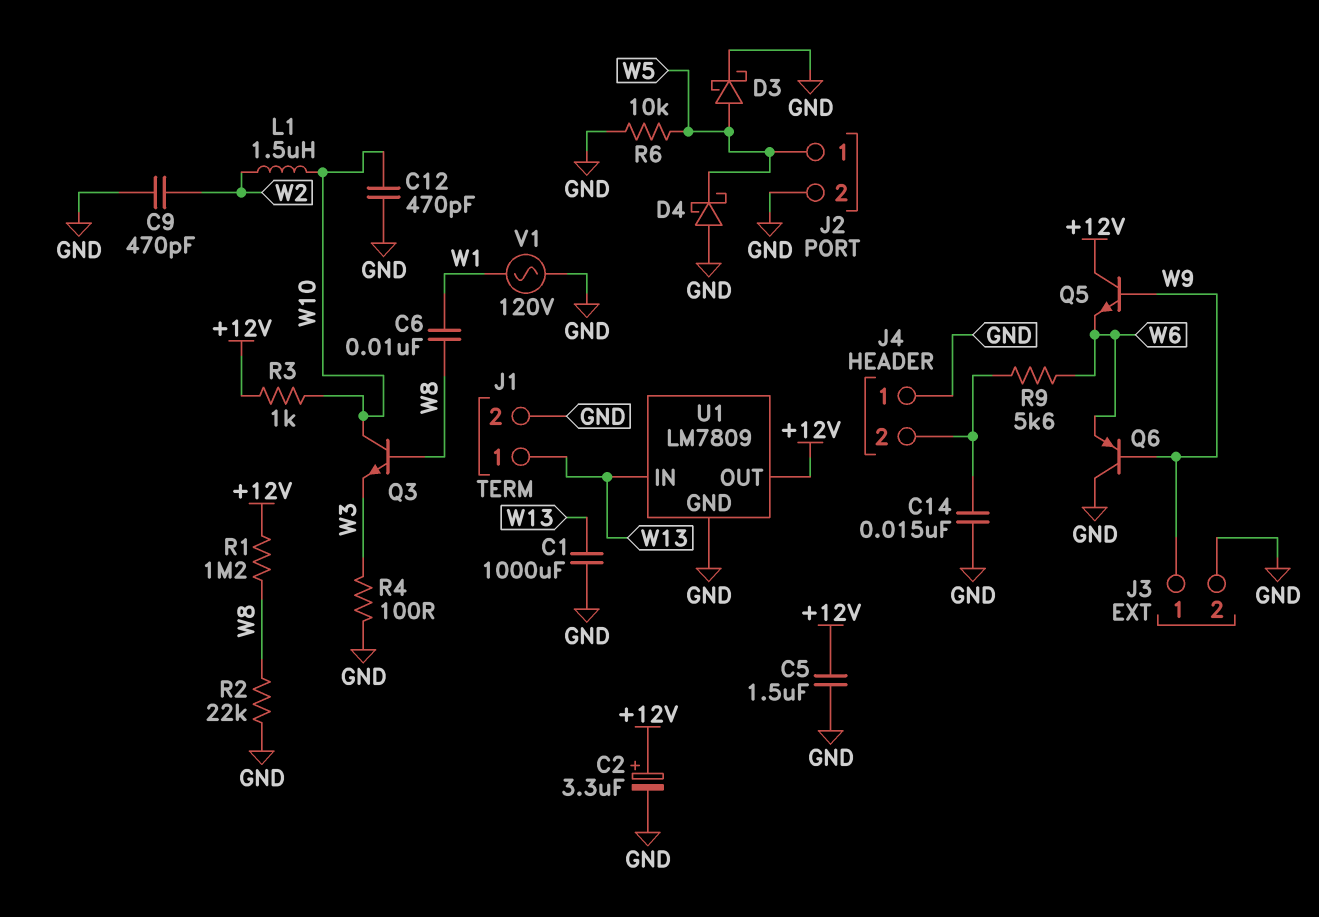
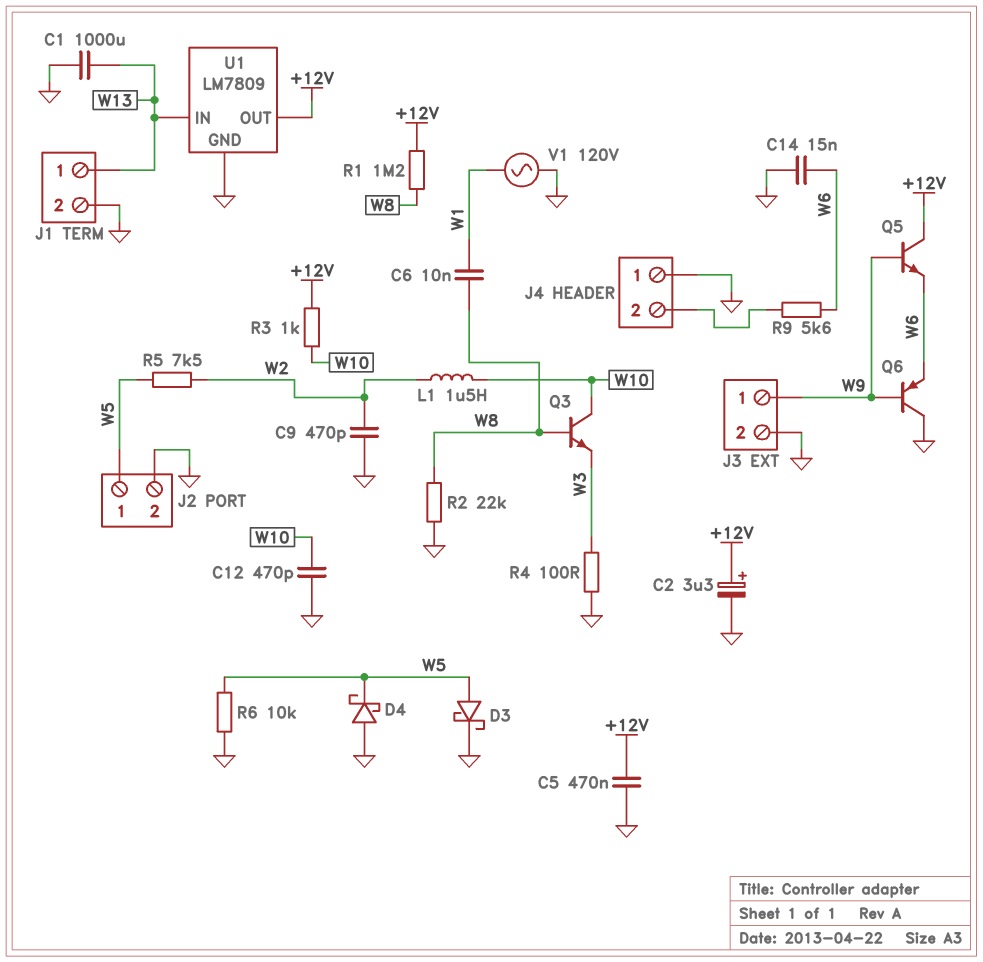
C5: 1.5uF (+12V, GND) -> 470nF (+12V, GND)
C14: 15nF (GND, J4/2) -> 15nF (GND, W6)
R5: none -> 7.5k (W2, W5)

